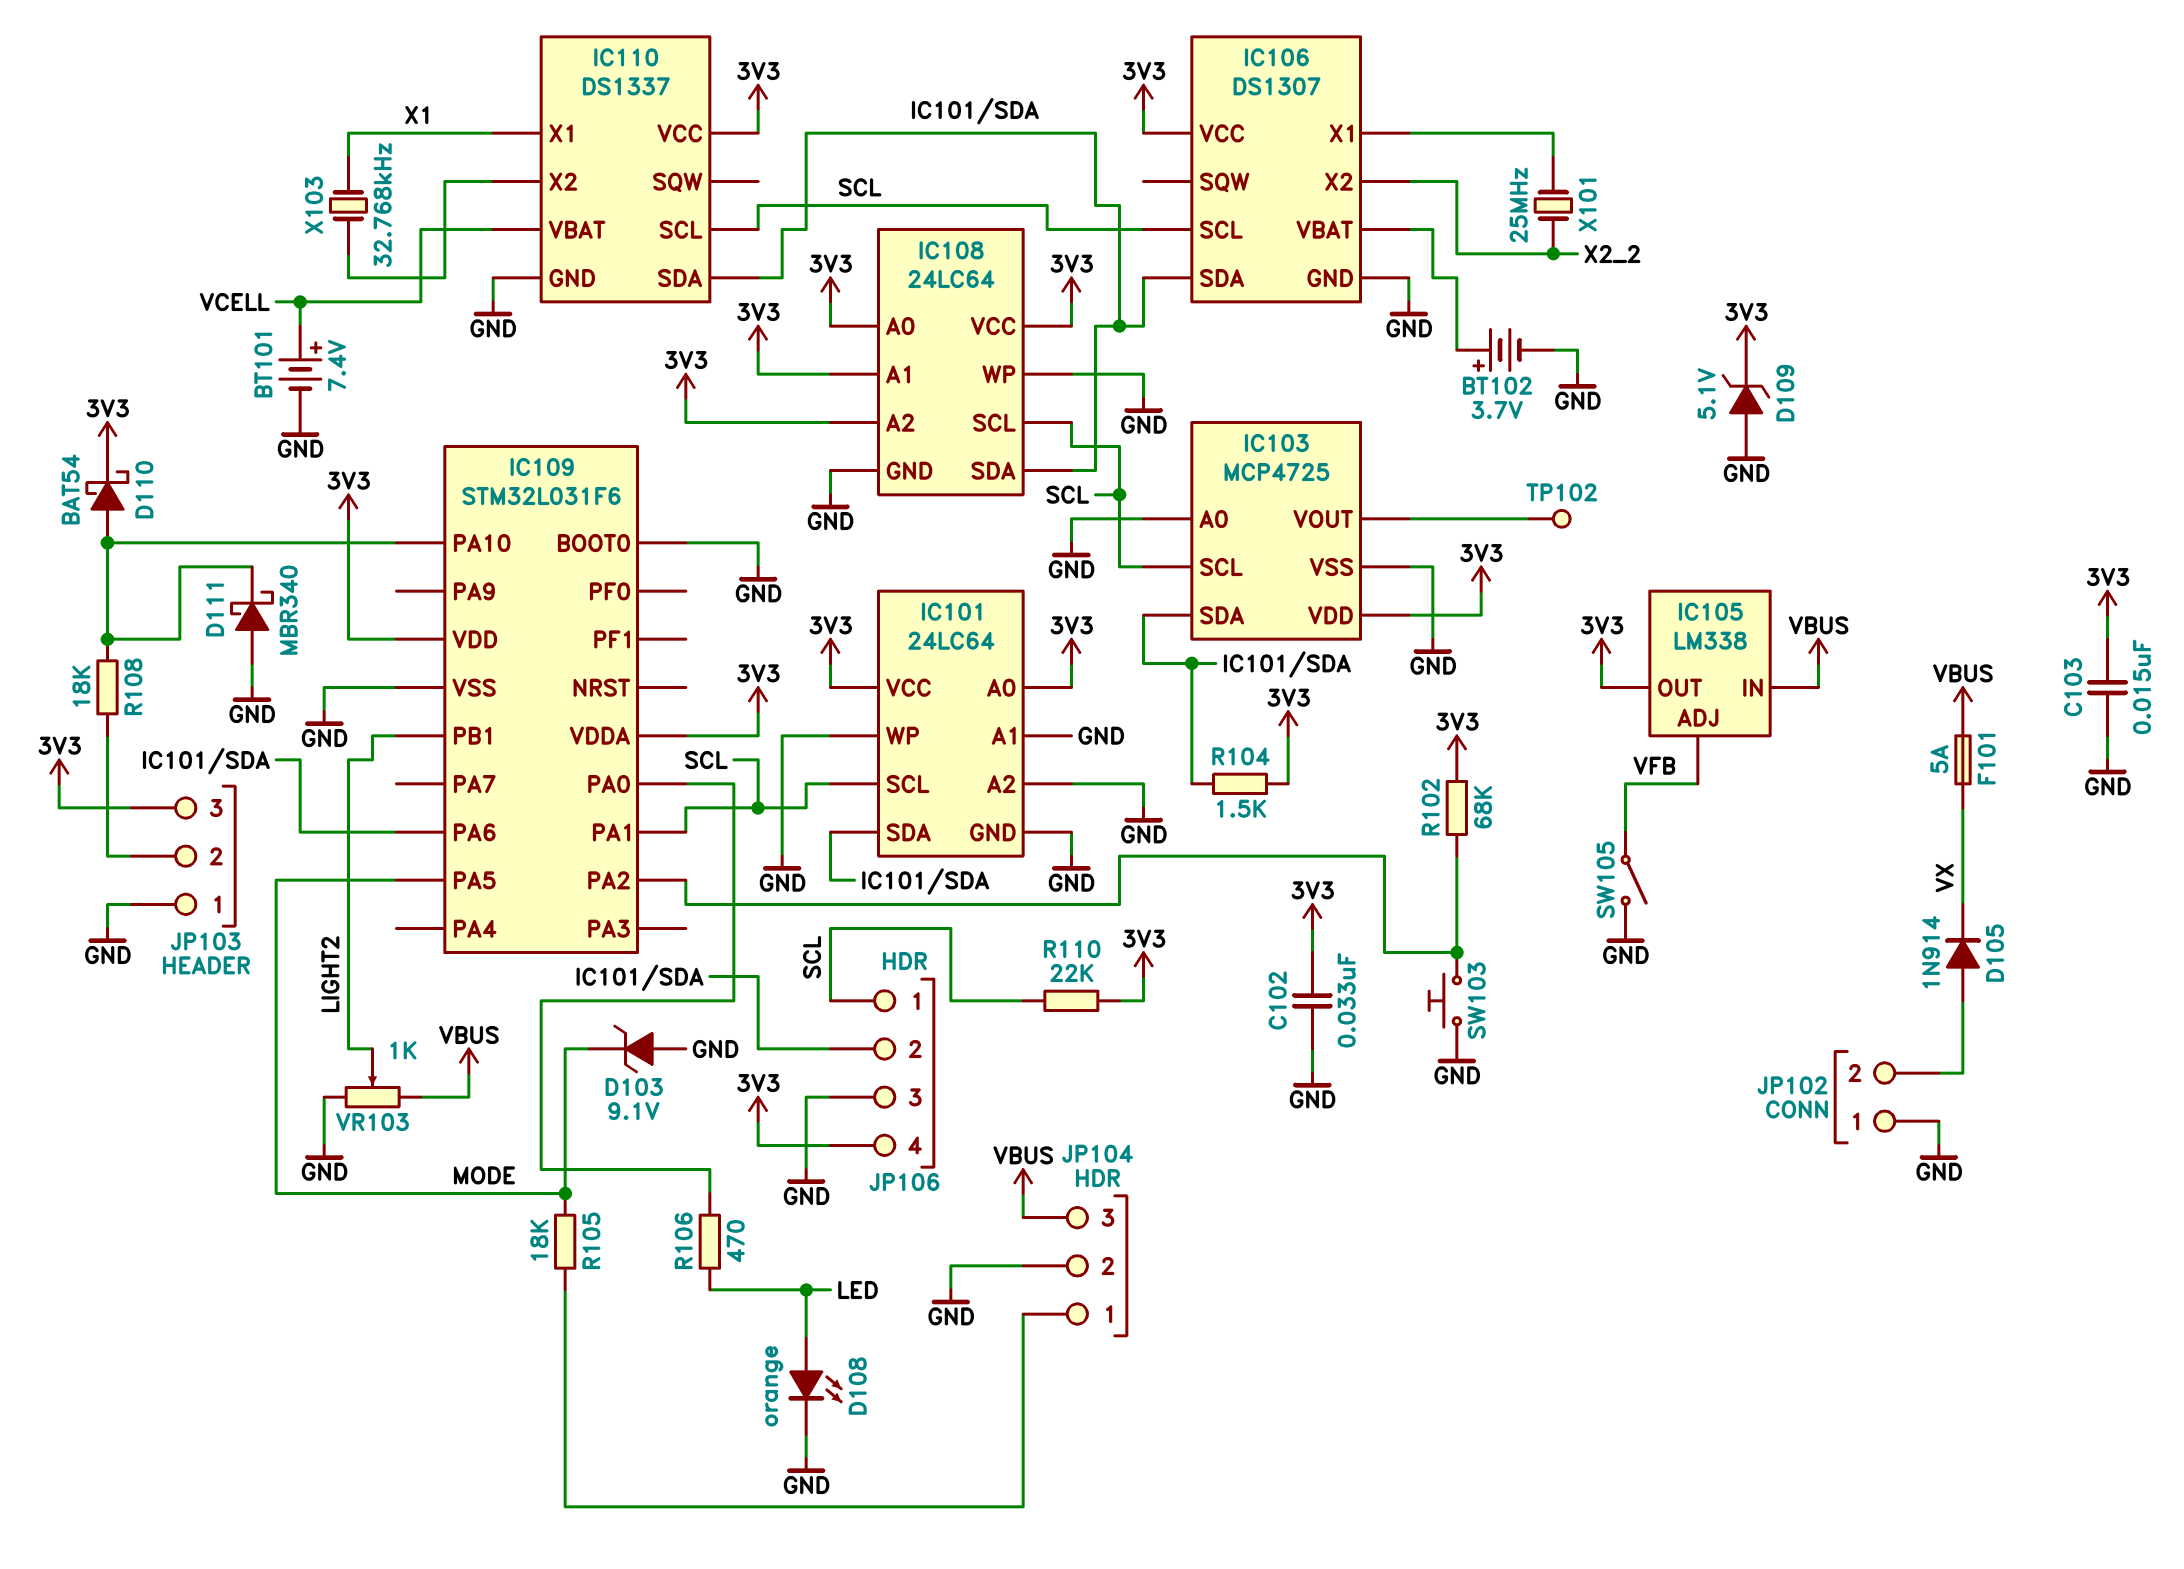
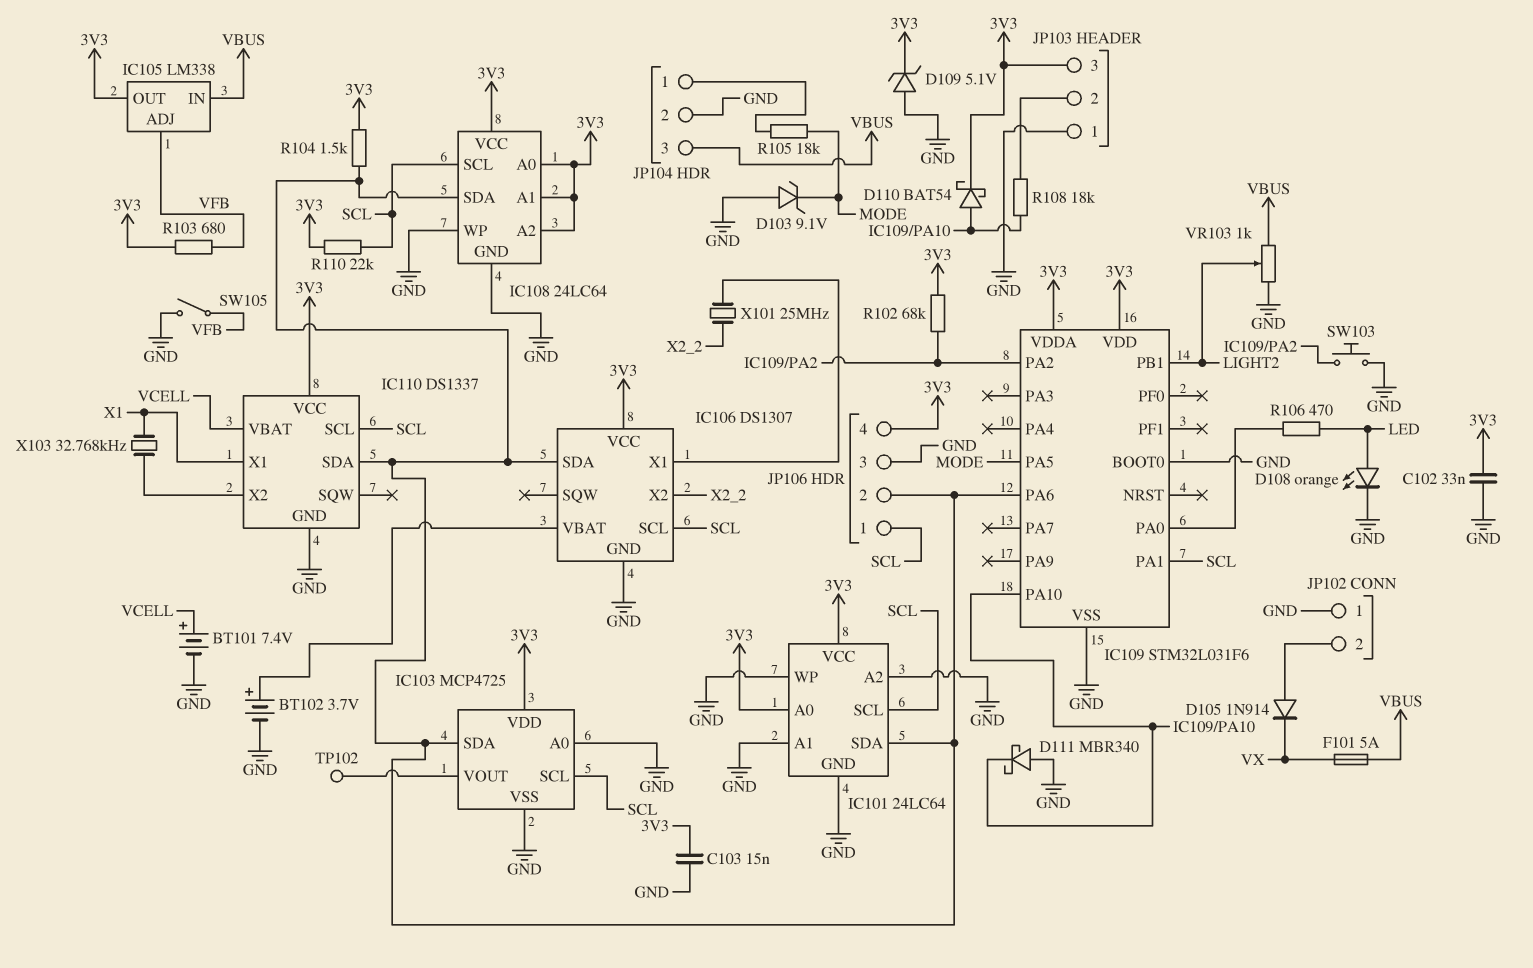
R103: none -> 680 (3V3, VFB)

